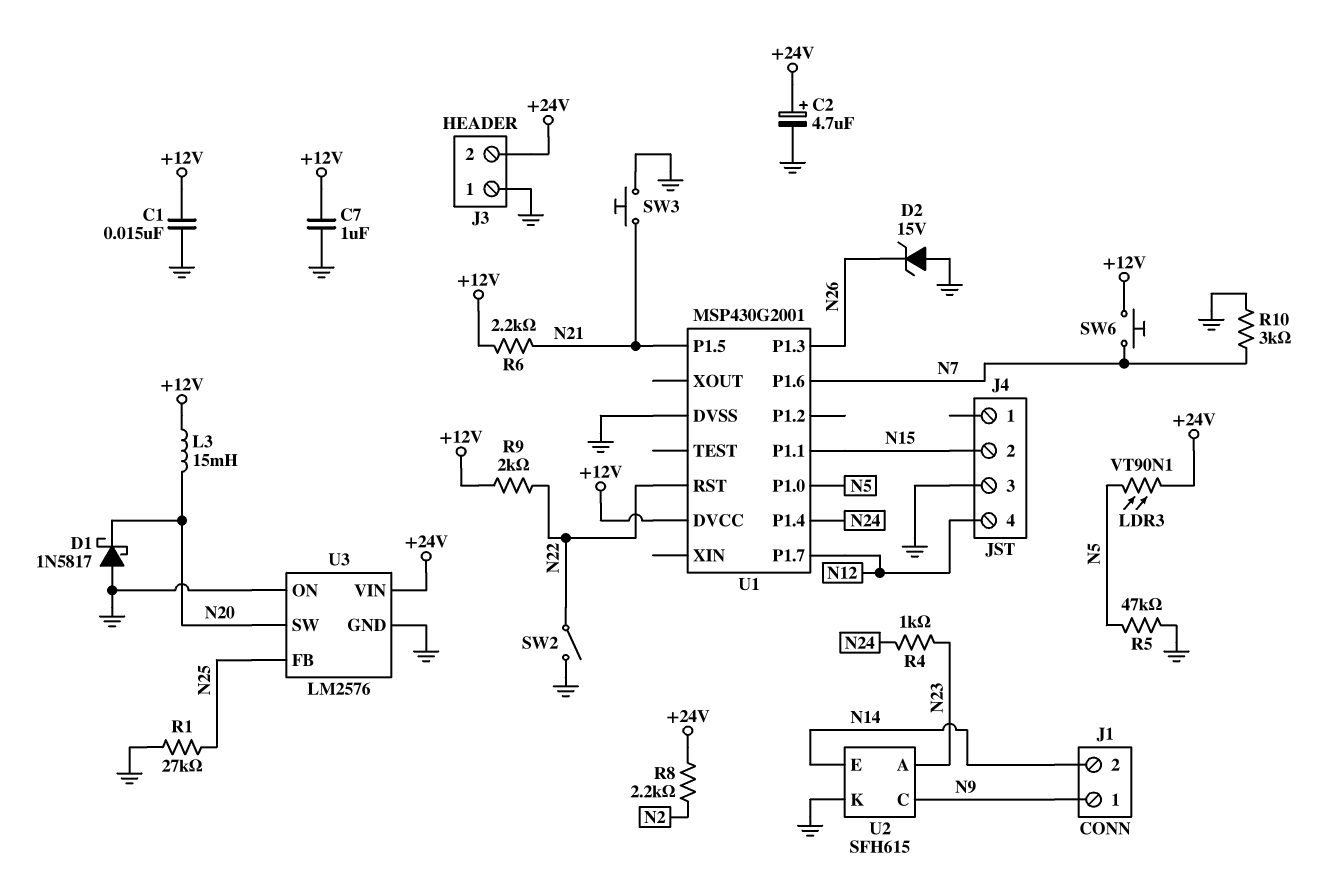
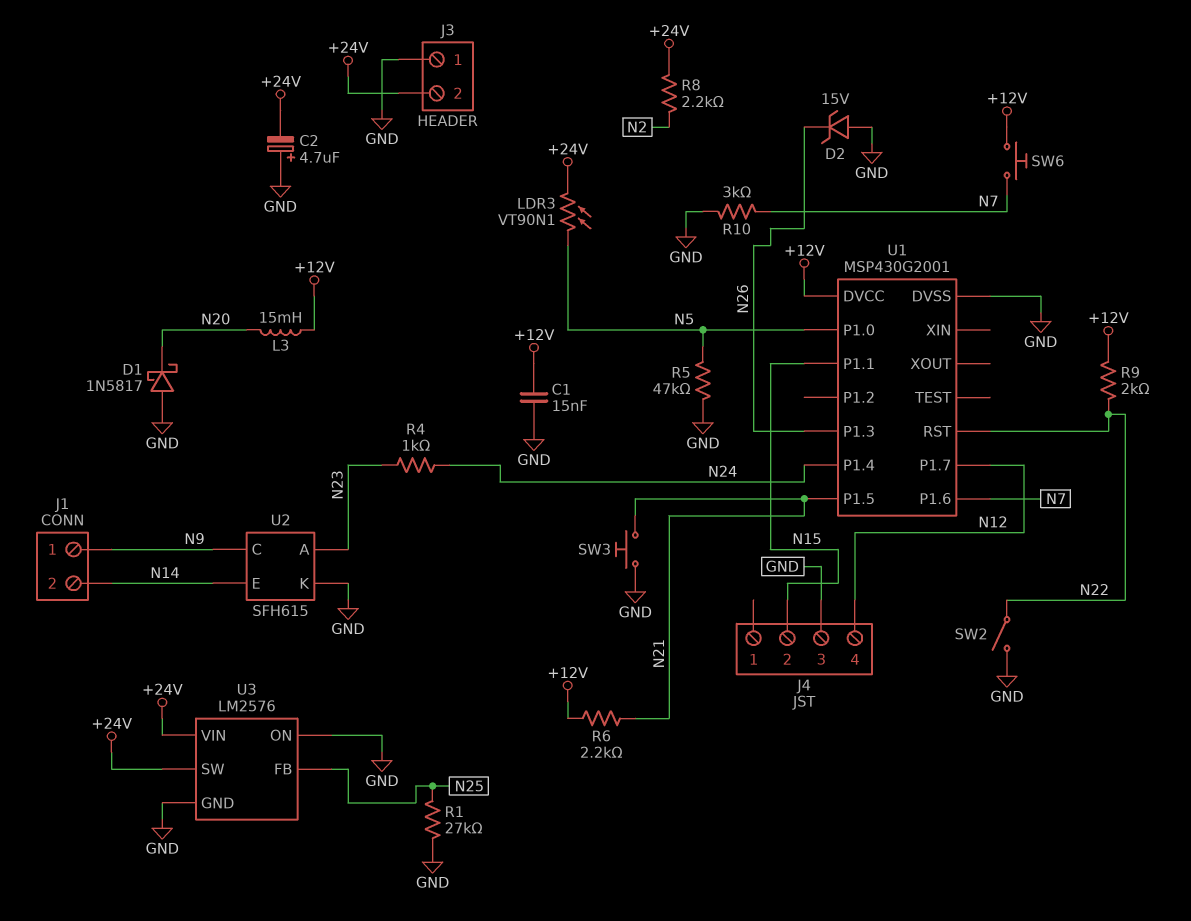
C2: 4.7uF (plus +24V, minus GND) -> 4.7uF (plus GND, minus +24V)
C7: 1uF (+12V, GND) -> none
U3 pin SW: N20 -> +24V

